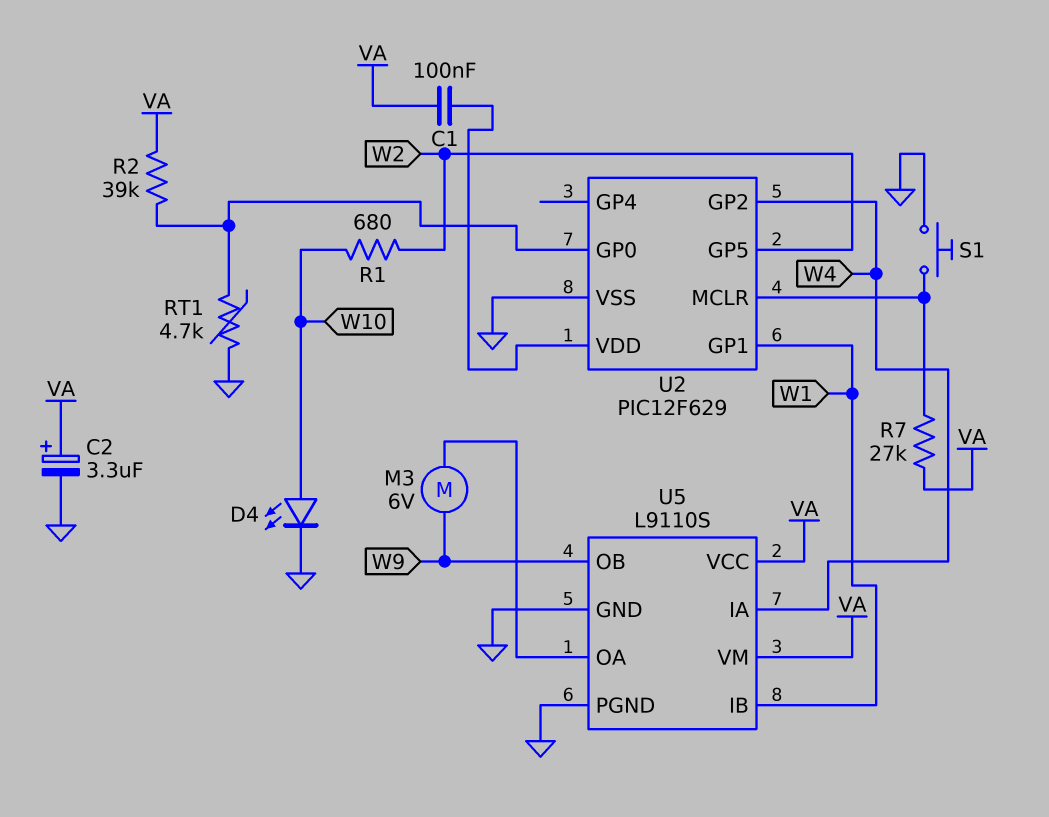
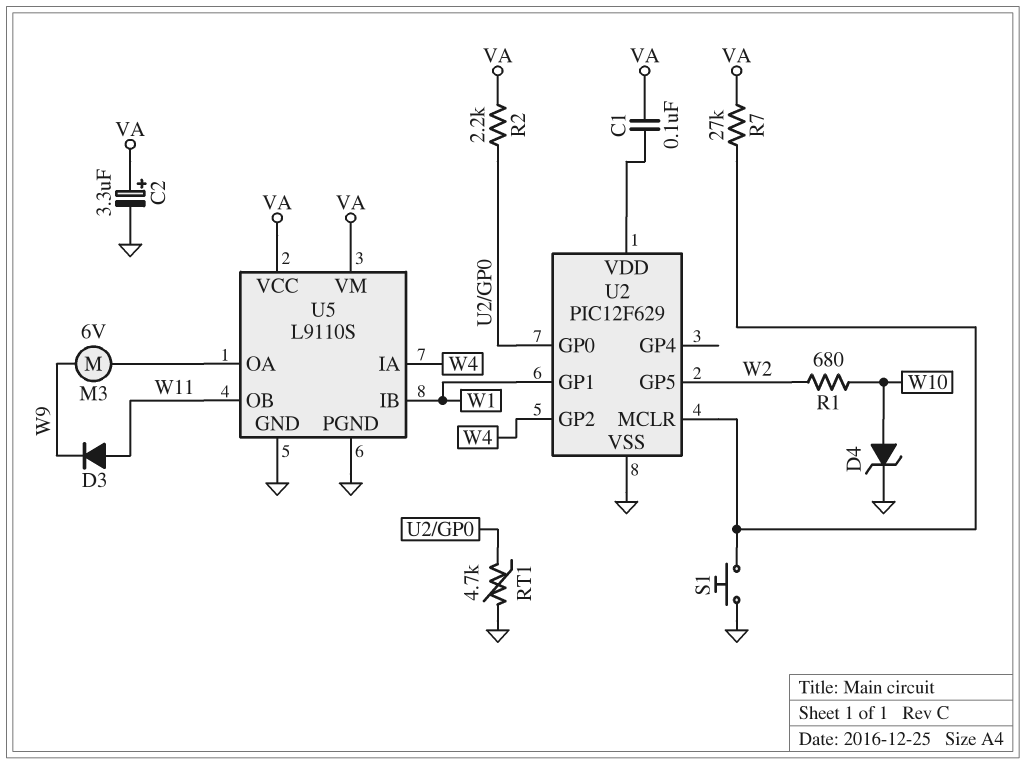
D3: none -> diode (A W11, K W9)
D4: LED (A W10, K GND) -> zener (A W10, K GND)
R2: 39k (U2/GP0, VA) -> 2.2k (U2/GP0, VA)
U5 pin OB: W9 -> W11

